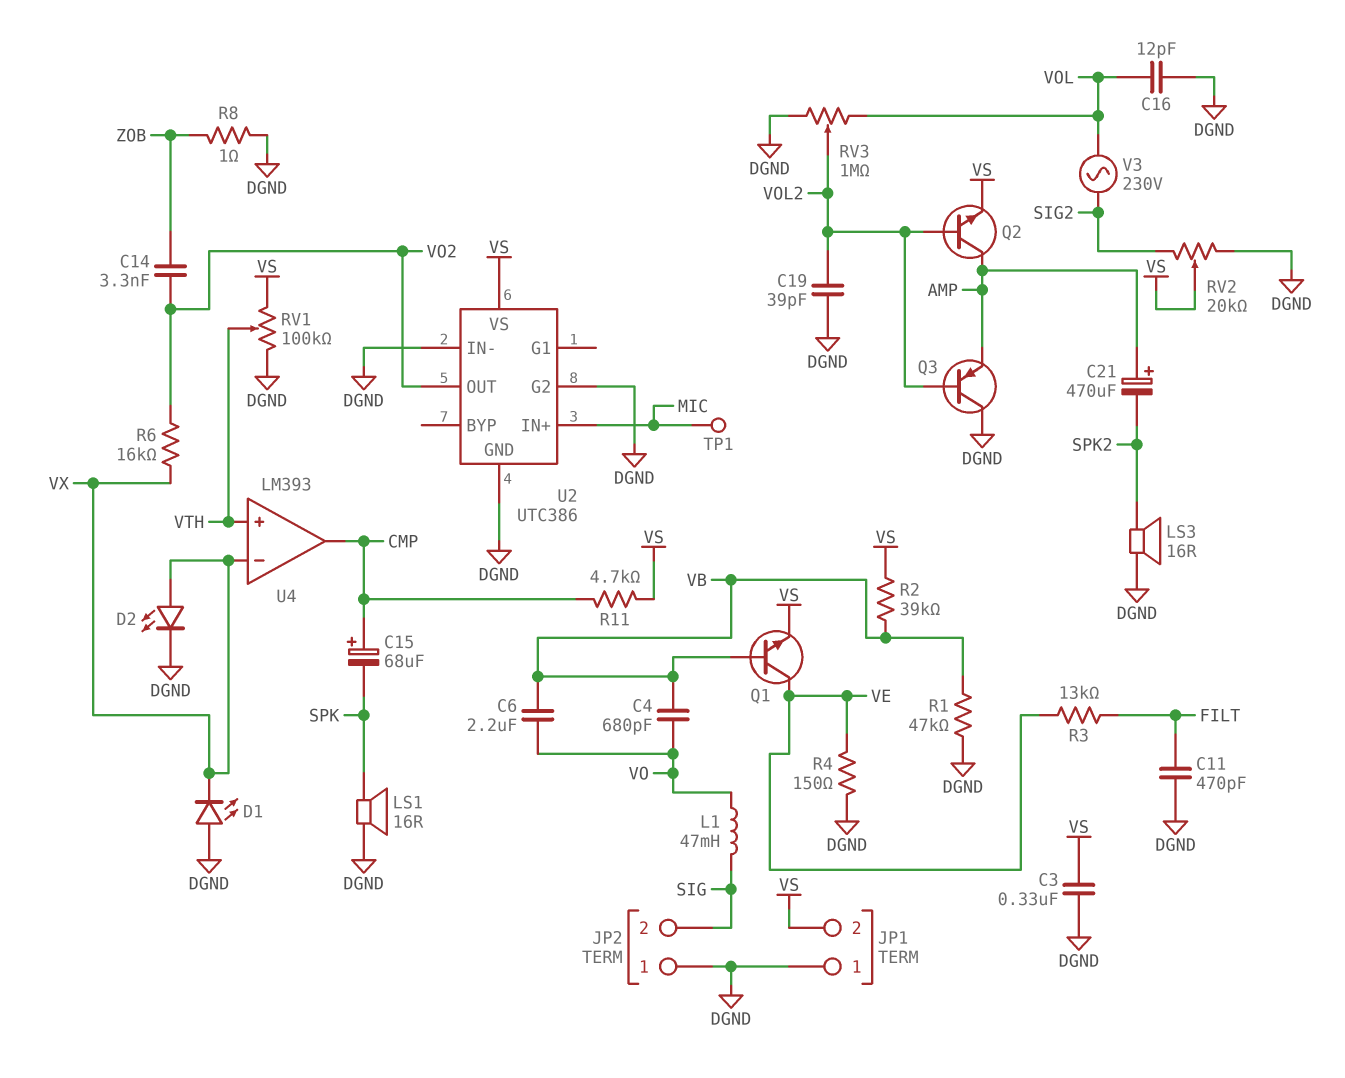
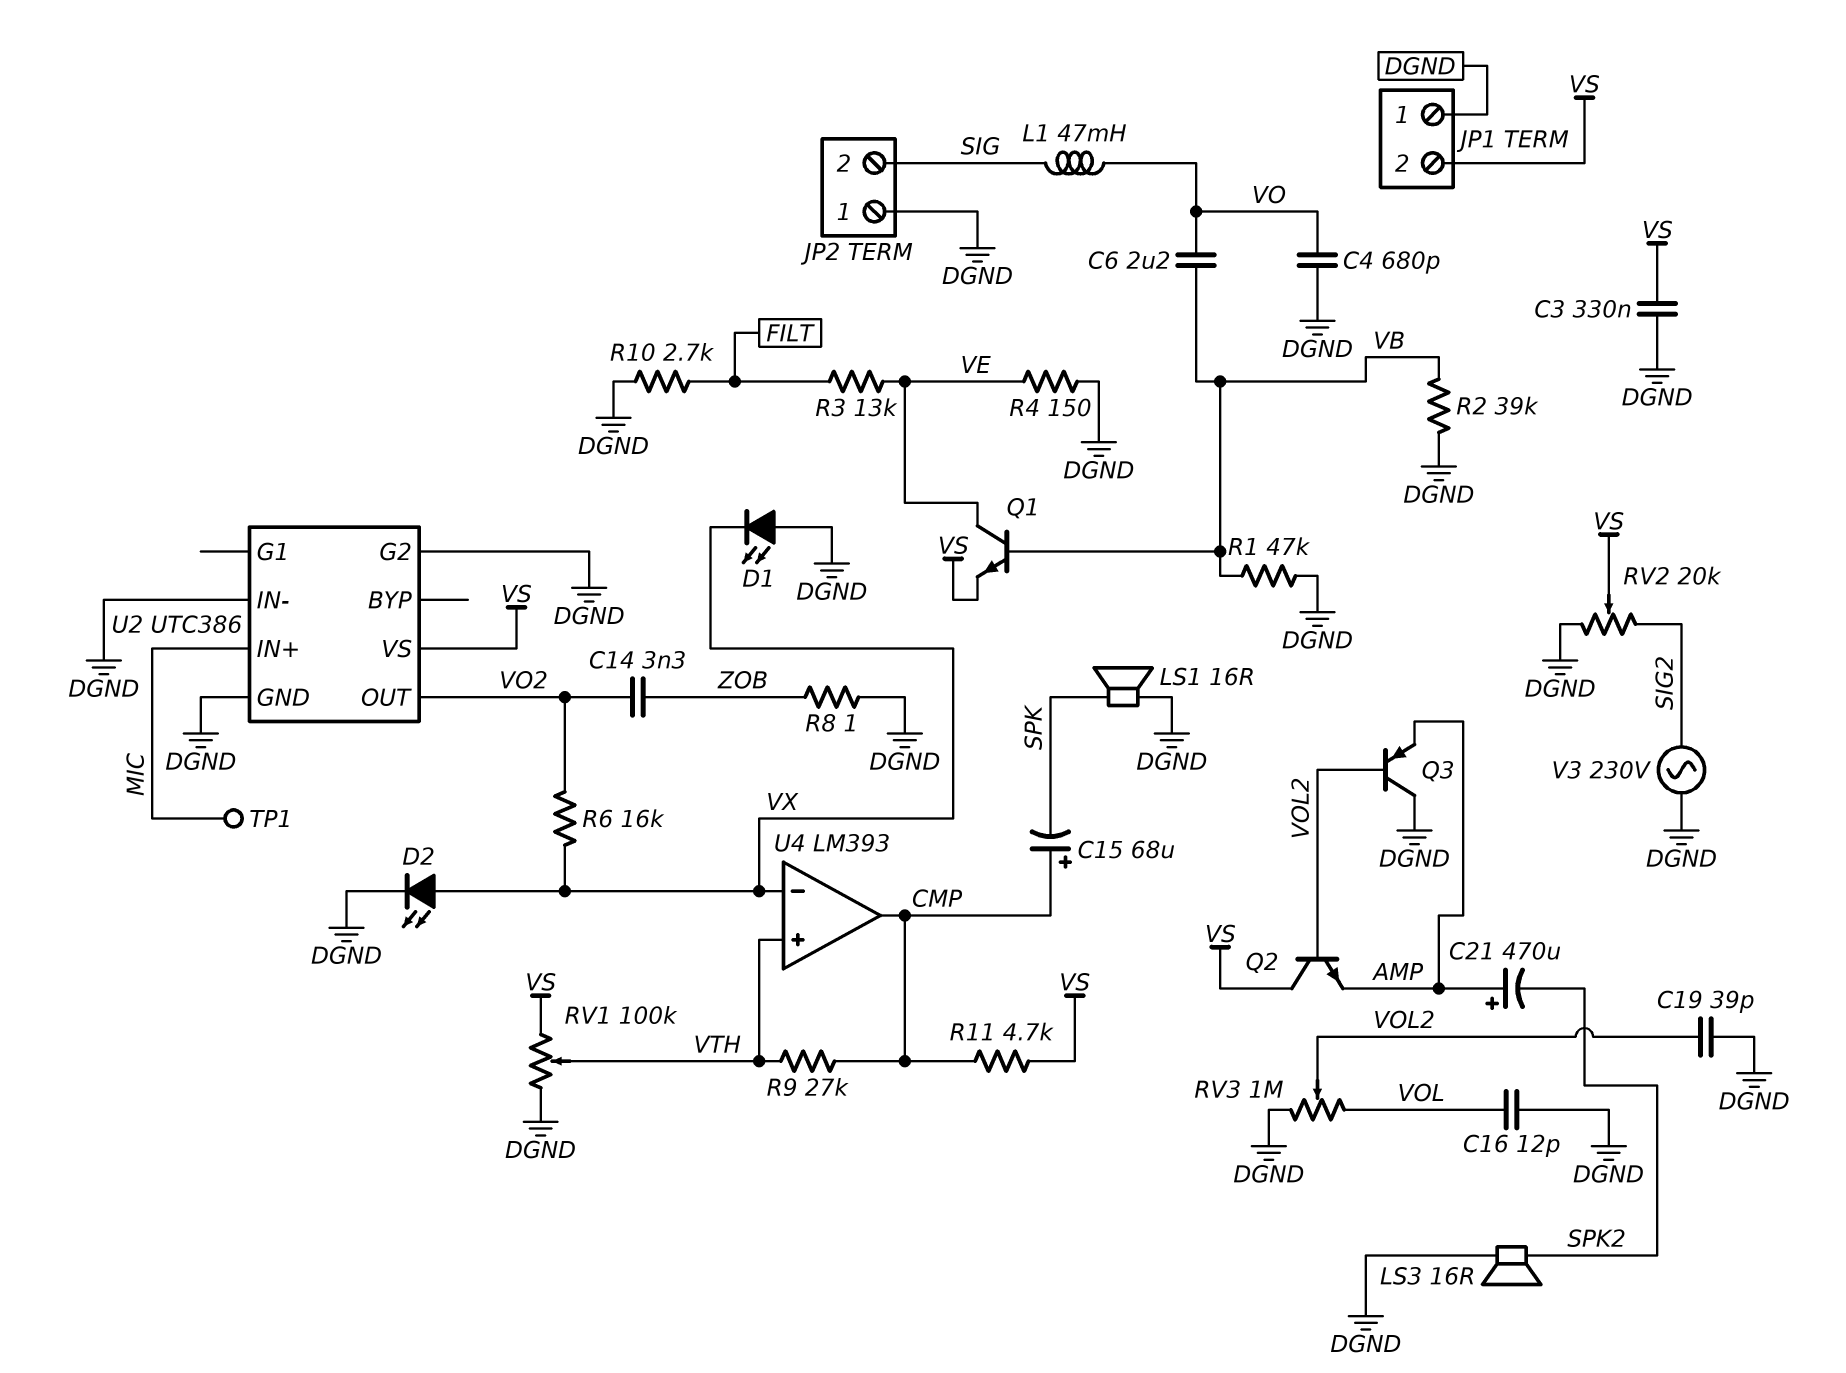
C4: 680pF (VB, VO) -> 680pF (DGND, VO)
C11: 470pF (DGND, FILT) -> none
Q2: NPN (B VOL2, C AMP, E VS) -> NPN (B VOL2, C VS, E AMP)
R2: 39k (VB, VS) -> 39k (DGND, VB)
R9: none -> 27k (CMP, VTH)
R10: none -> 2.7k (DGND, FILT)
V3: AC 230V (SIG2, VOL) -> AC 230V (DGND, SIG2)

